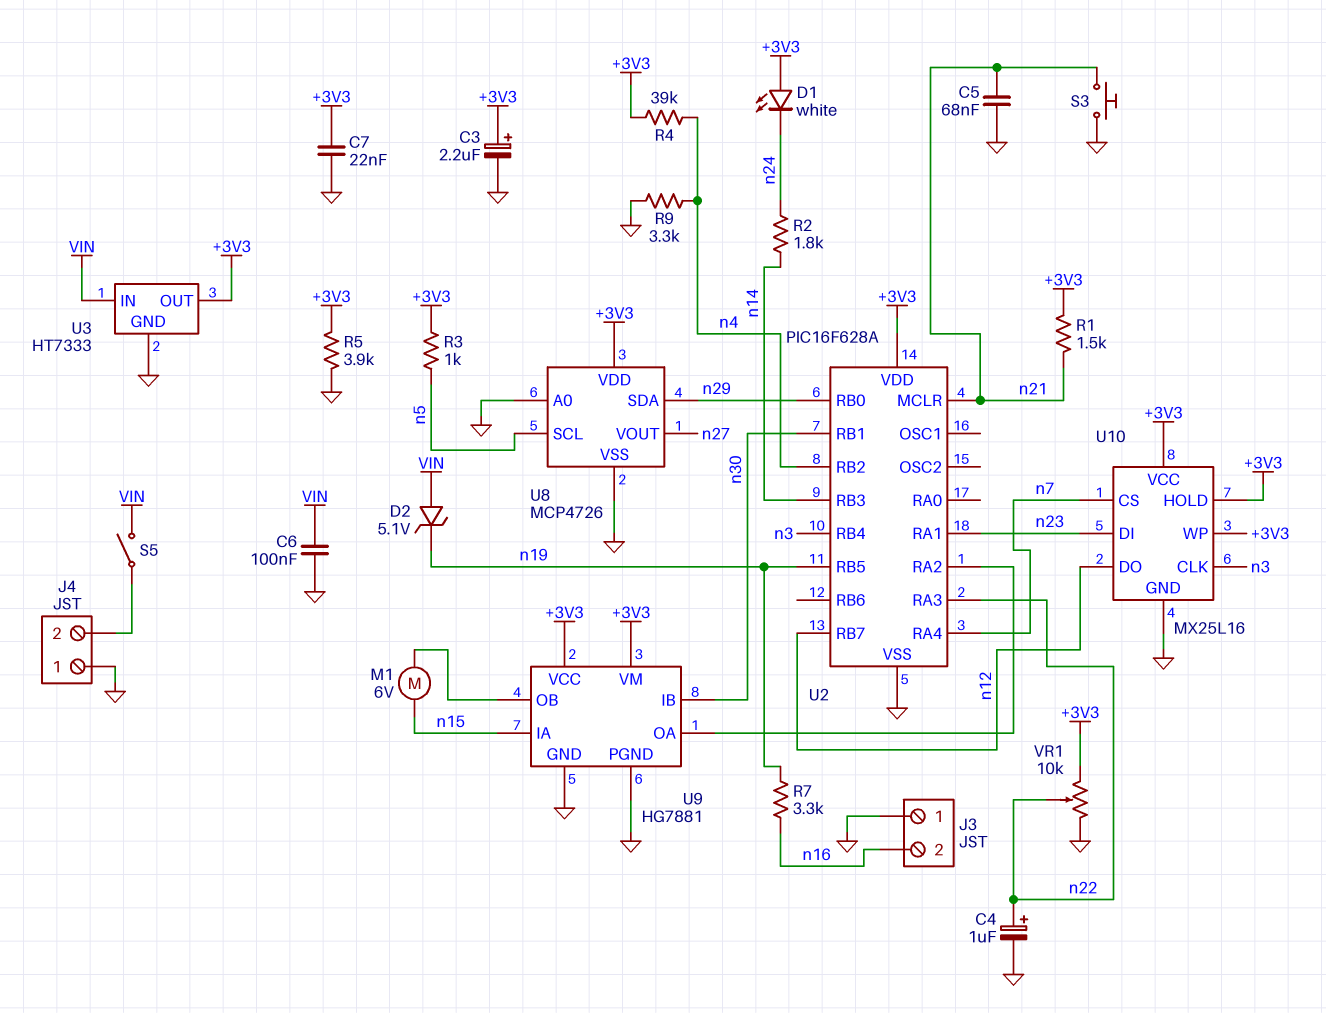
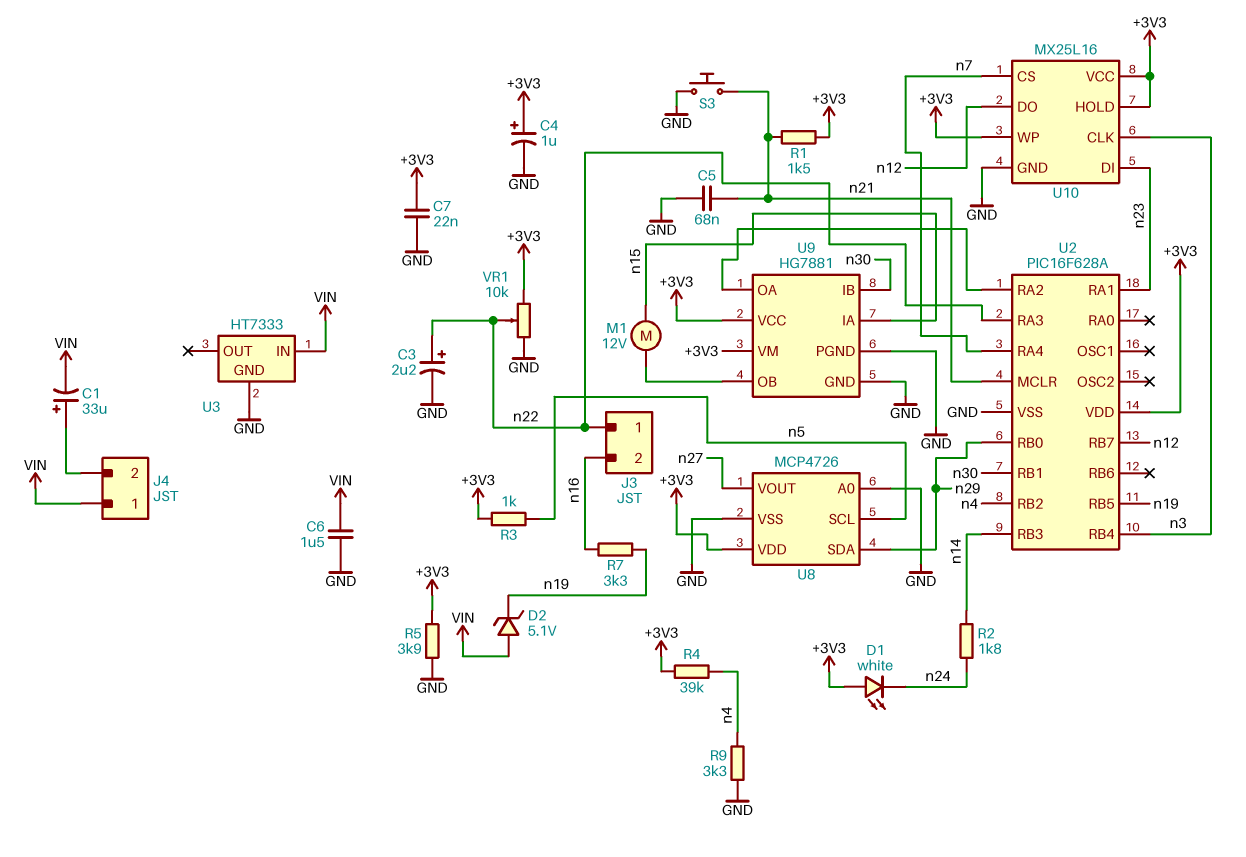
C1: none -> 33uF (plus J4/2, minus VIN)
C3: 2.2uF (plus +3V3, minus GND) -> 2.2uF (plus n22, minus GND)
C4: 1uF (plus n22, minus GND) -> 1uF (plus +3V3, minus GND)
C6: 100nF (GND, VIN) -> 1.5uF (GND, VIN)
J3 pin 1: GND -> n22
J4 pin 1: GND -> VIN
M1: motor 6V (U9/OB, n15) -> motor 12V (U9/OB, n15)
S5: switch (J4/2, VIN) -> none
U3 pin OUT: +3V3 -> none

